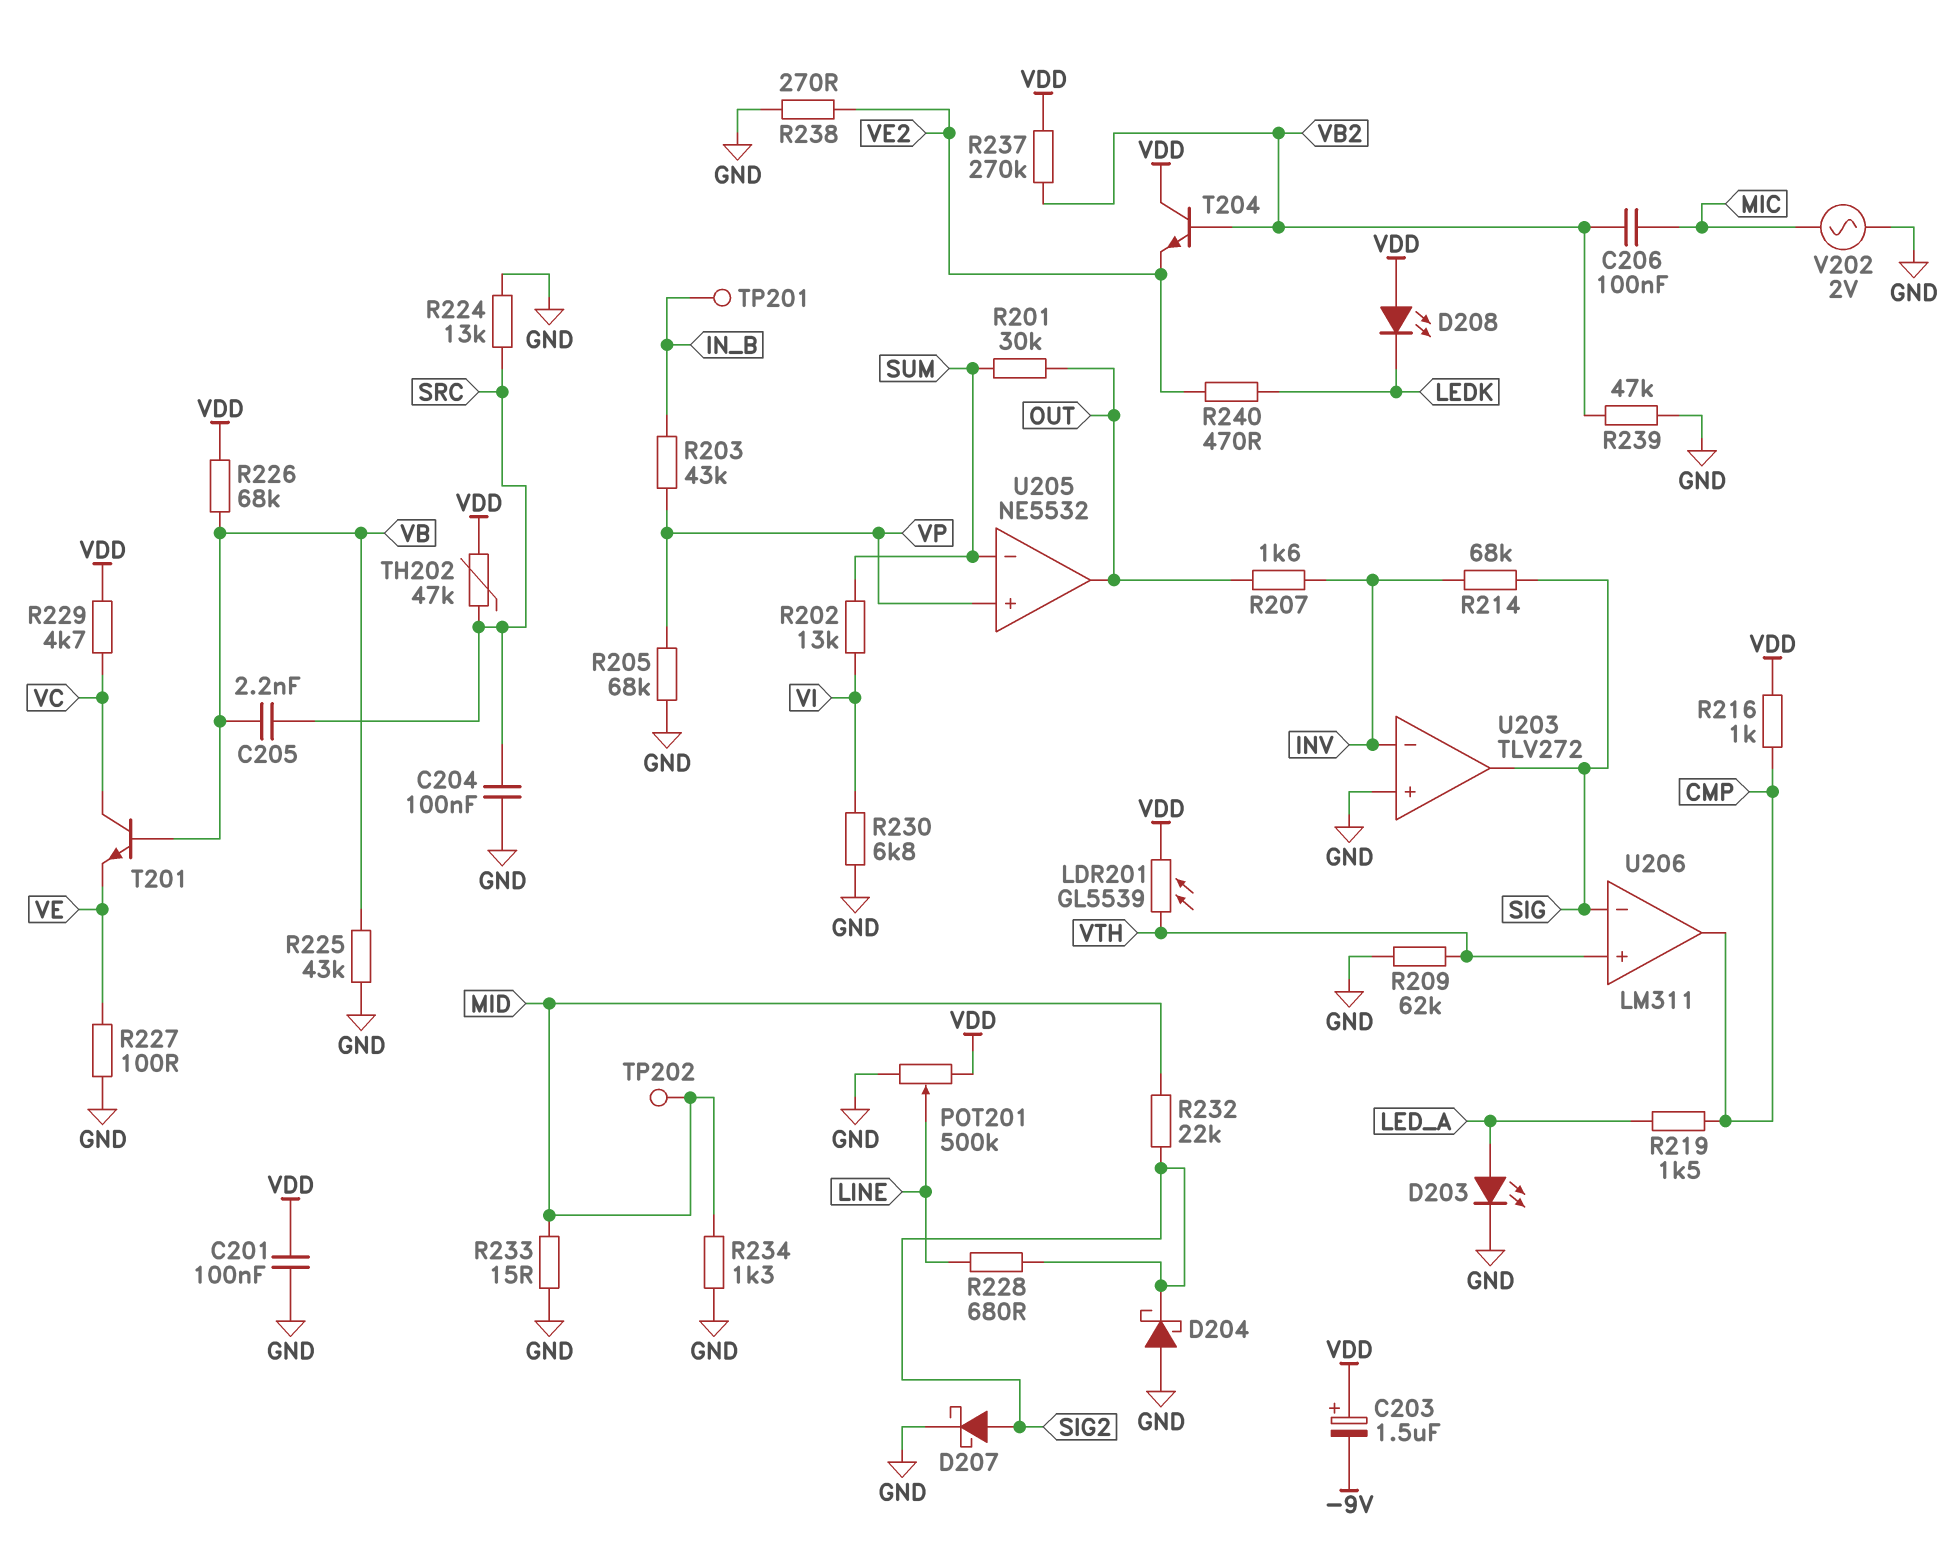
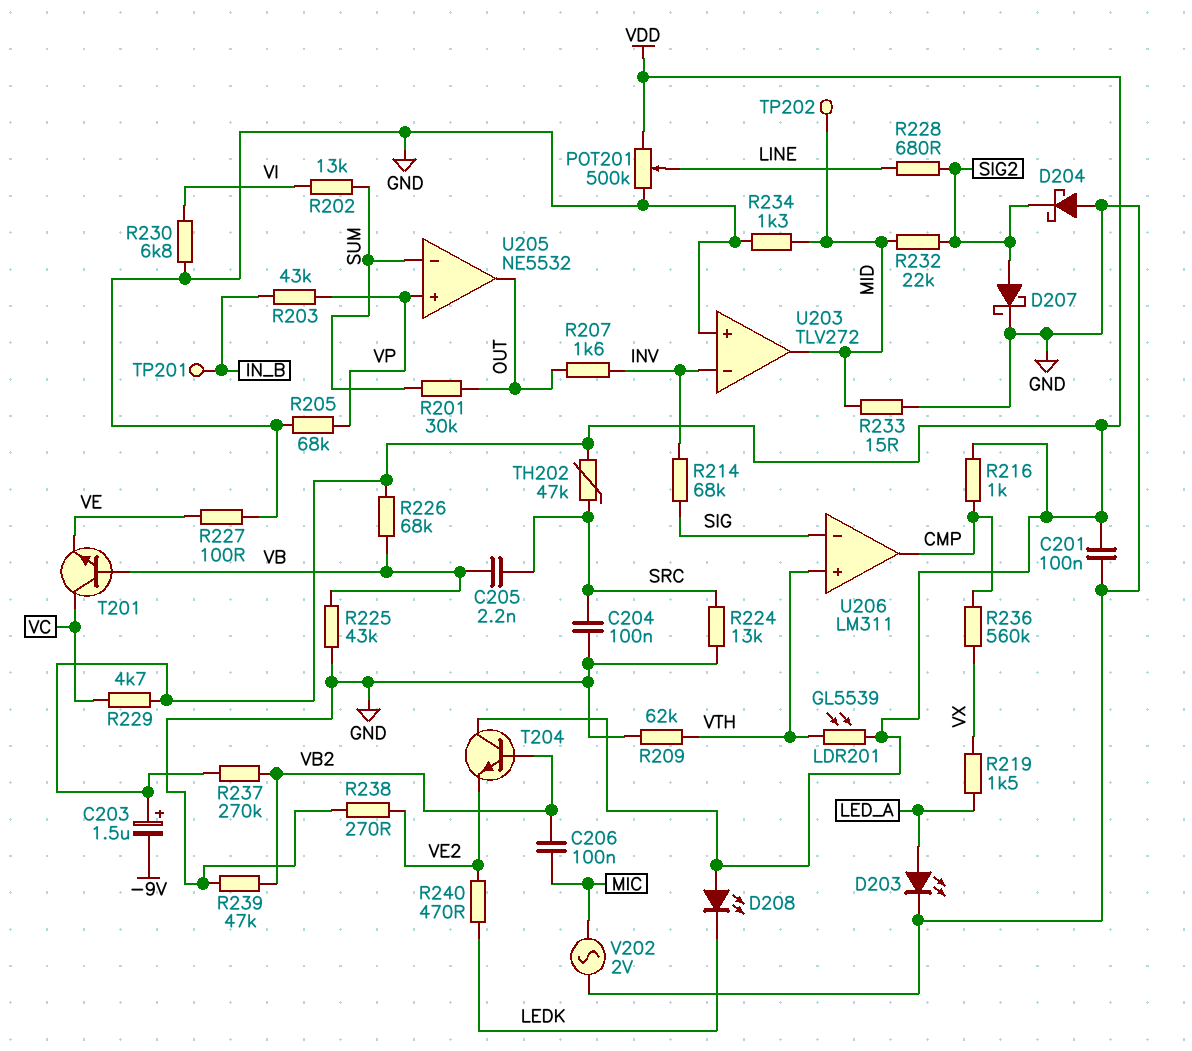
R219: 1.5k (CMP, LED_A) -> 1.5k (LED_A, VX)
R236: none -> 560k (CMP, VX)
U203 pin out: SIG -> MID

